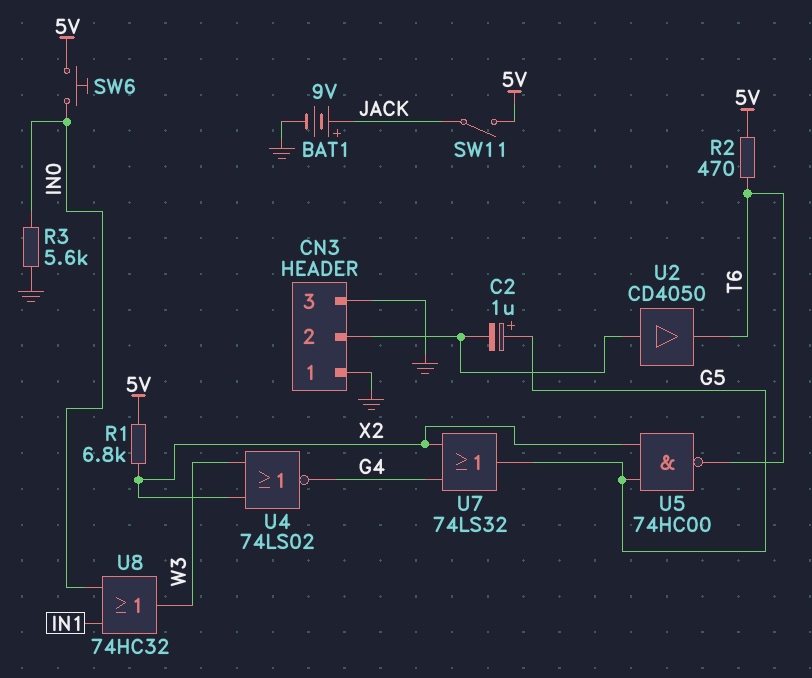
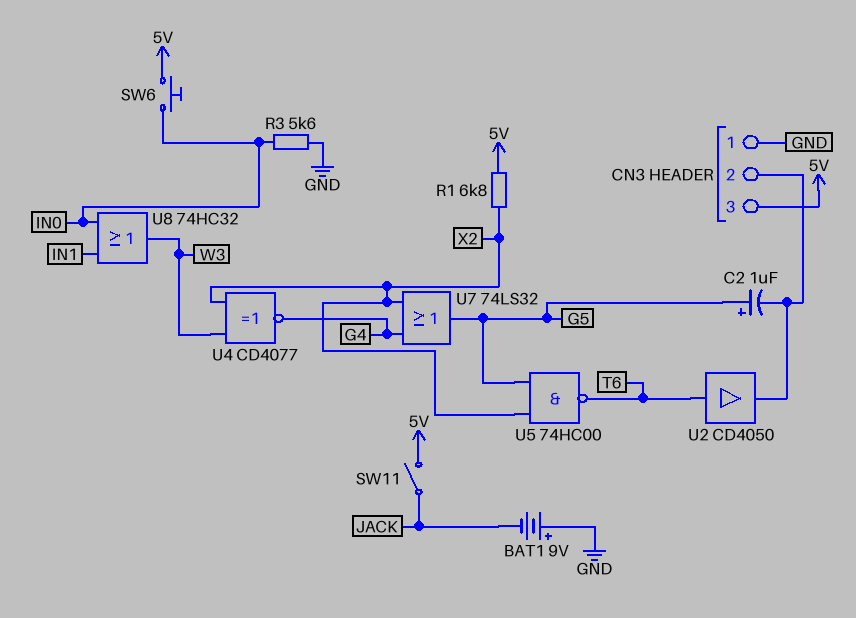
BAT1: 9V (plus JACK, minus GND) -> 9V (plus GND, minus JACK)
CN3 pin 3: GND -> 5V
R2: 470 (5V, T6) -> none
U2: buffer CD4050 (in CN3/2, out T6) -> buffer CD4050 (in T6, out CN3/2)
U4: NOR 74LS02 (in W3, in X2, out G4) -> XNOR CD4077 (in W3, in X2, out G4)

